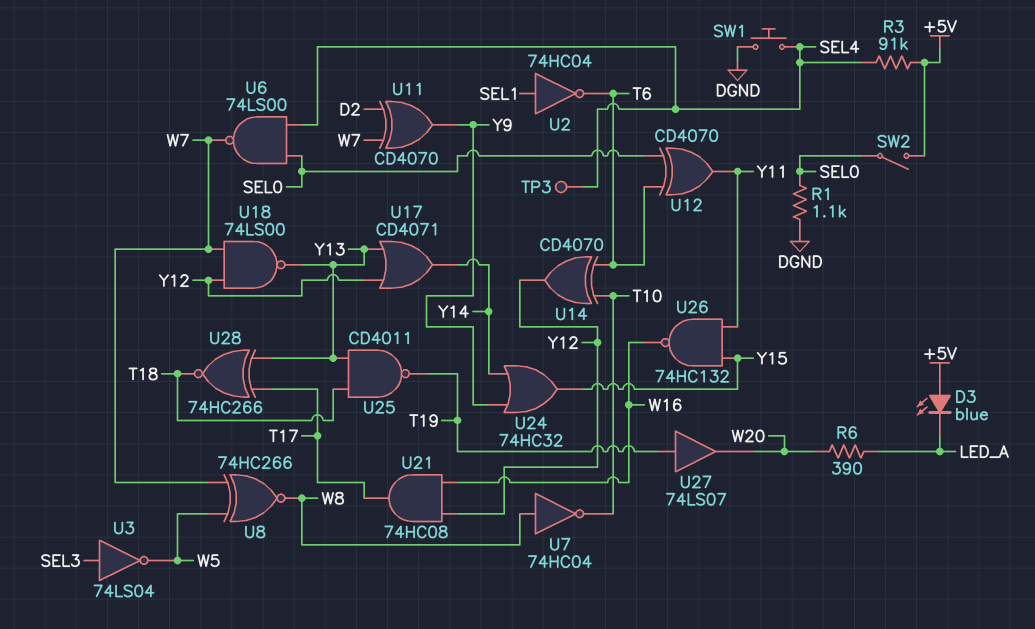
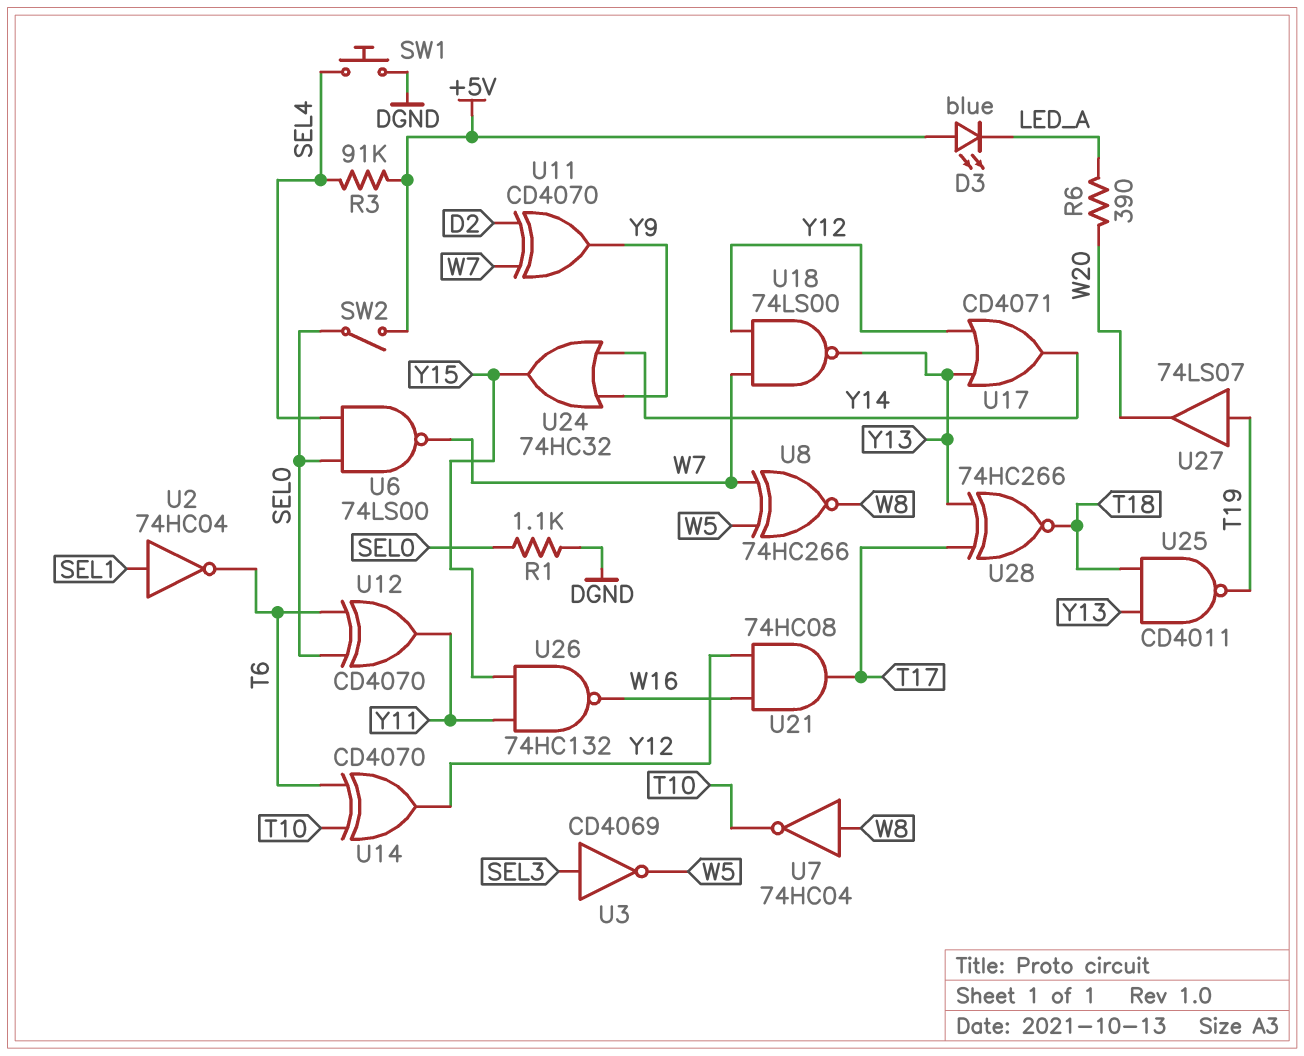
TP3: test point (SEL4) -> none
U3: NOT 74LS04 (in SEL3, out W5) -> NOT CD4069 (in SEL3, out W5)

